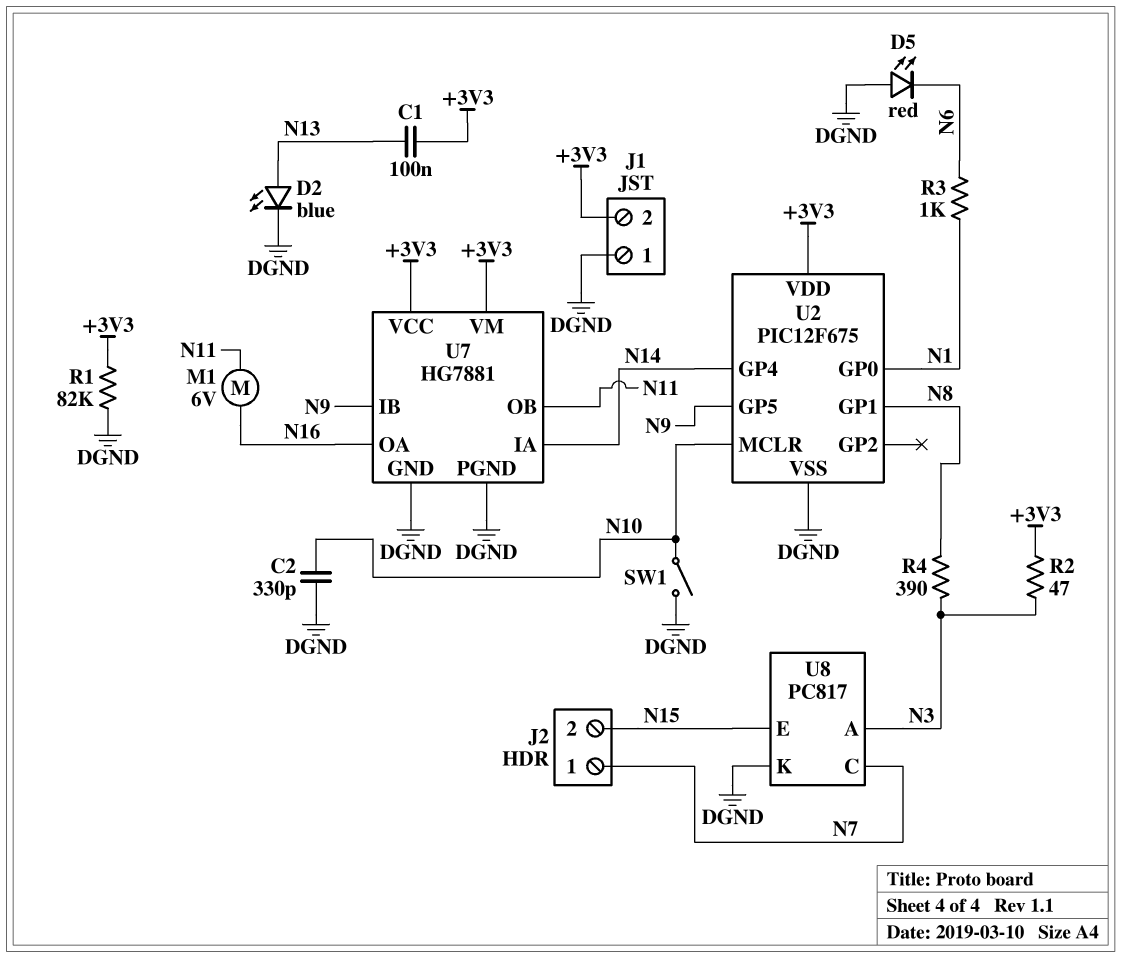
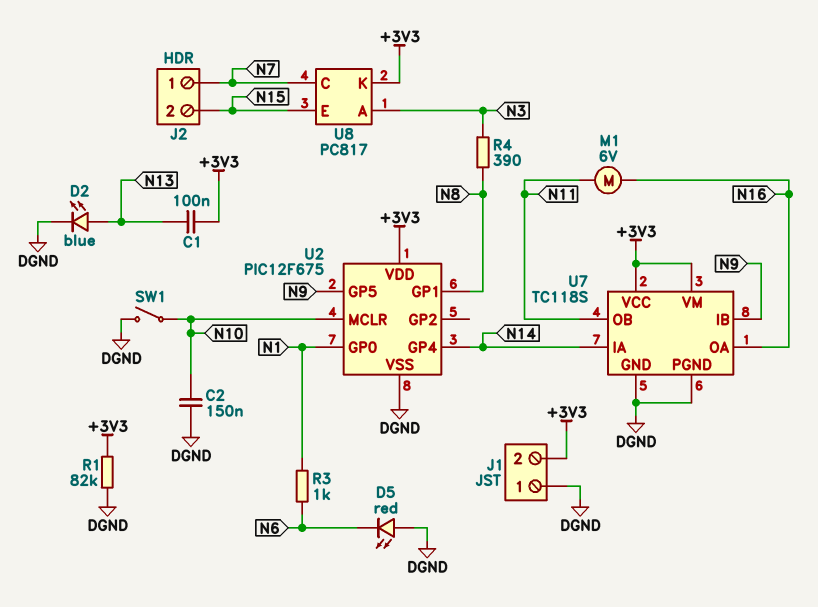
C2: 330pF (DGND, N10) -> 150nF (DGND, N10)
R2: 47 (+3V3, N3) -> none
U7: HG7881 -> TC118S
U8 pin K: DGND -> +3V3

